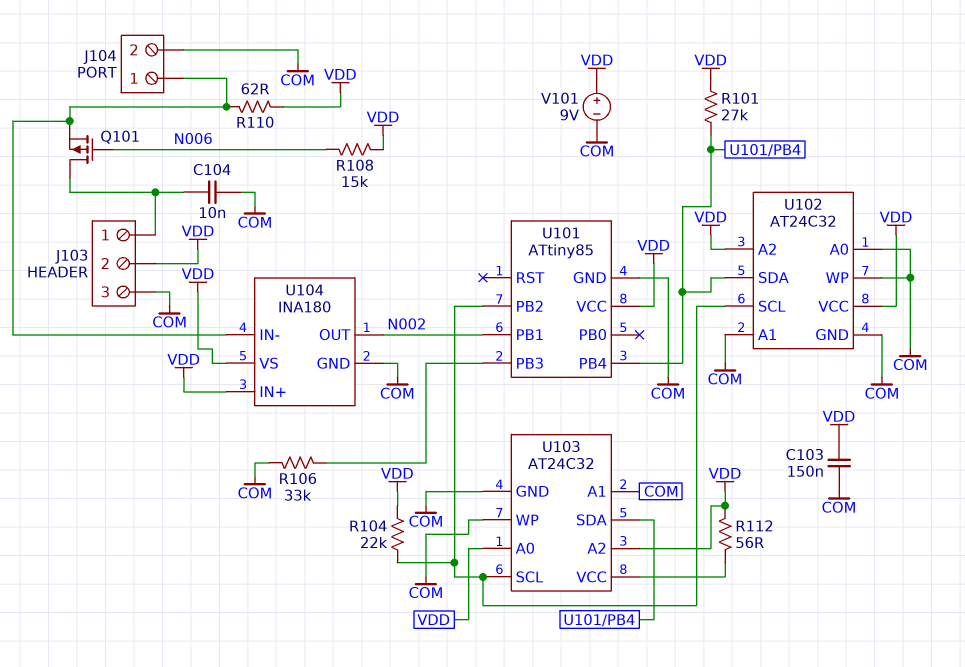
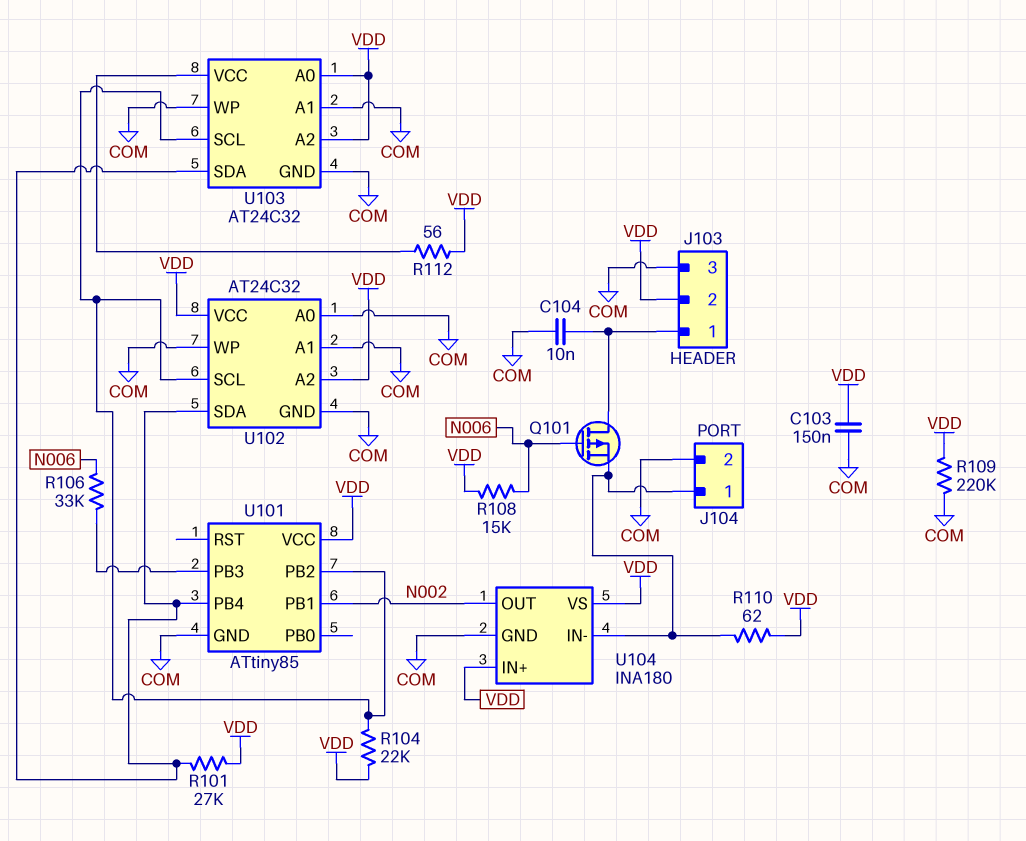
R106: 33k (COM, U101/PB3) -> 33k (N006, U101/PB3)
R109: none -> 220k (COM, VDD)
V101: 9V (plus VDD, minus COM) -> none

